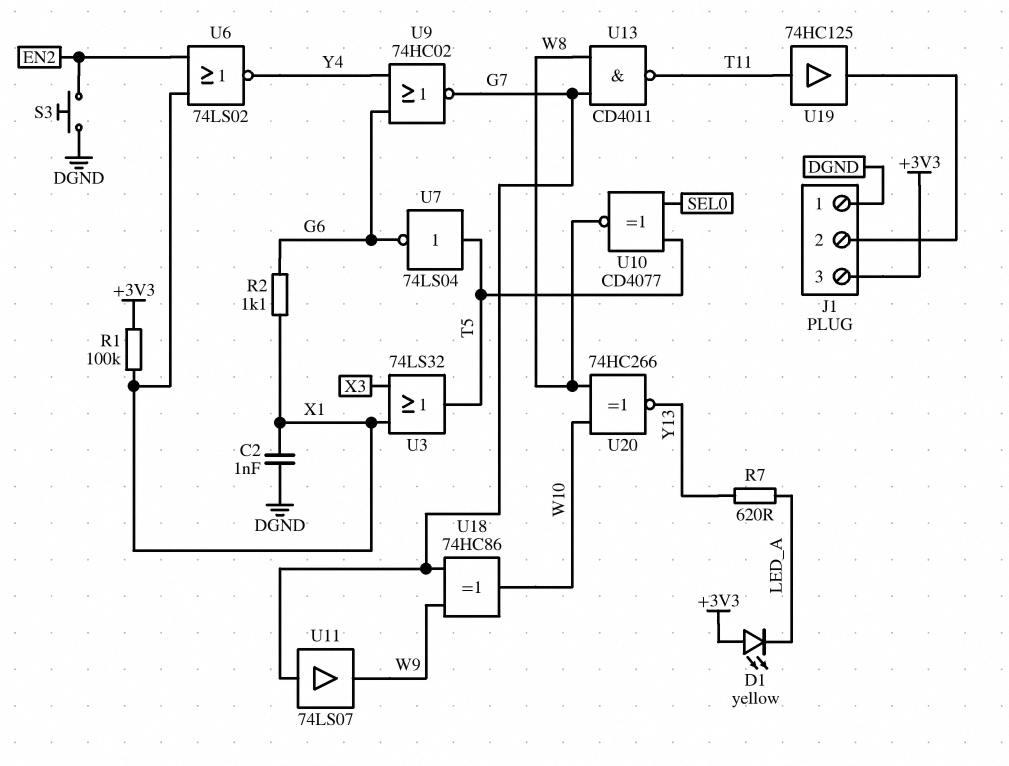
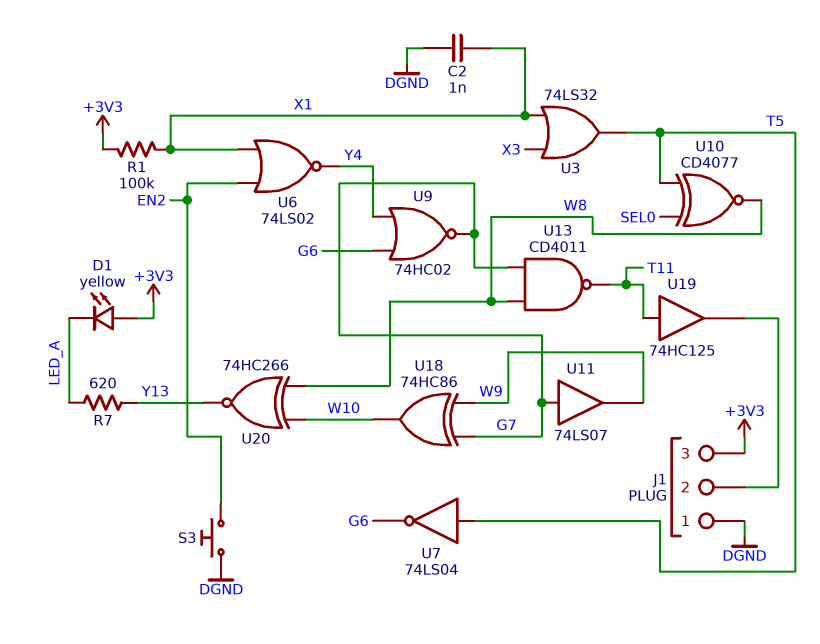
R2: 1.1k (G6, X1) -> none

